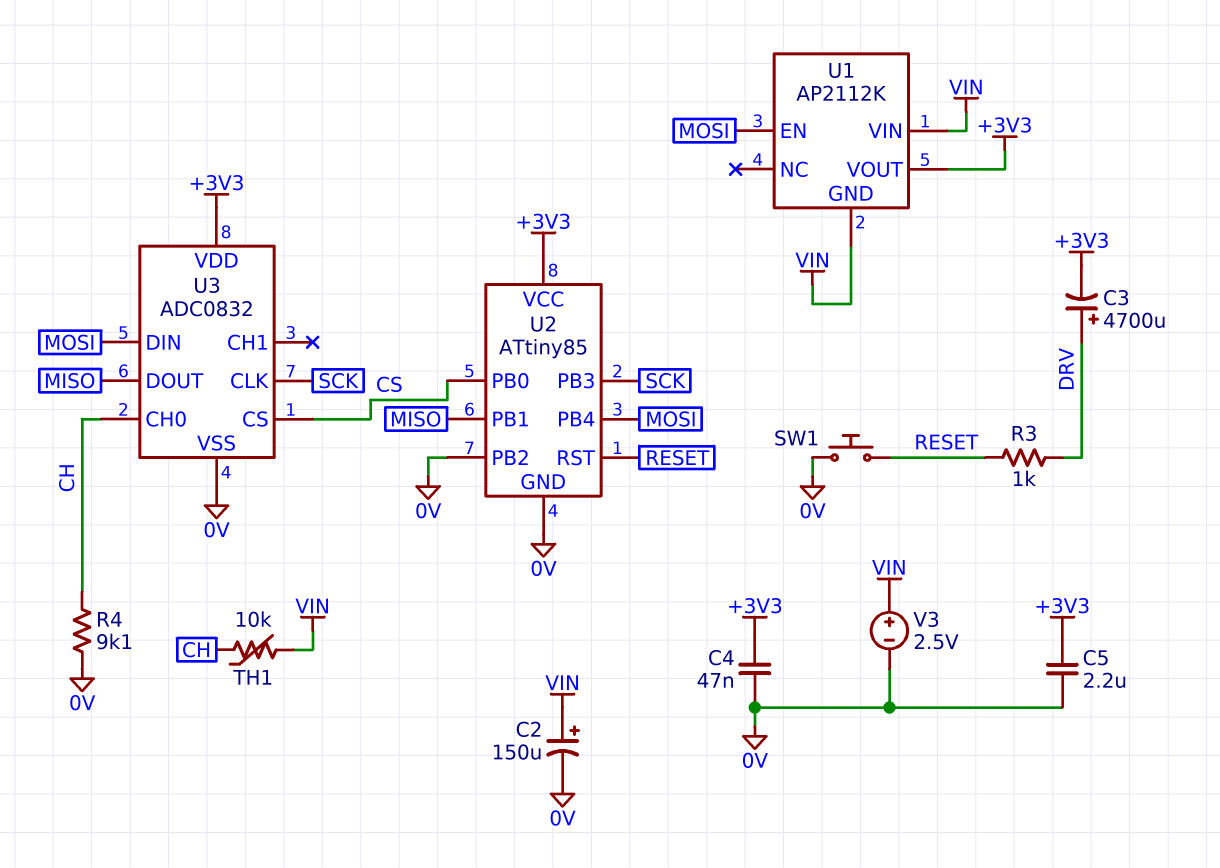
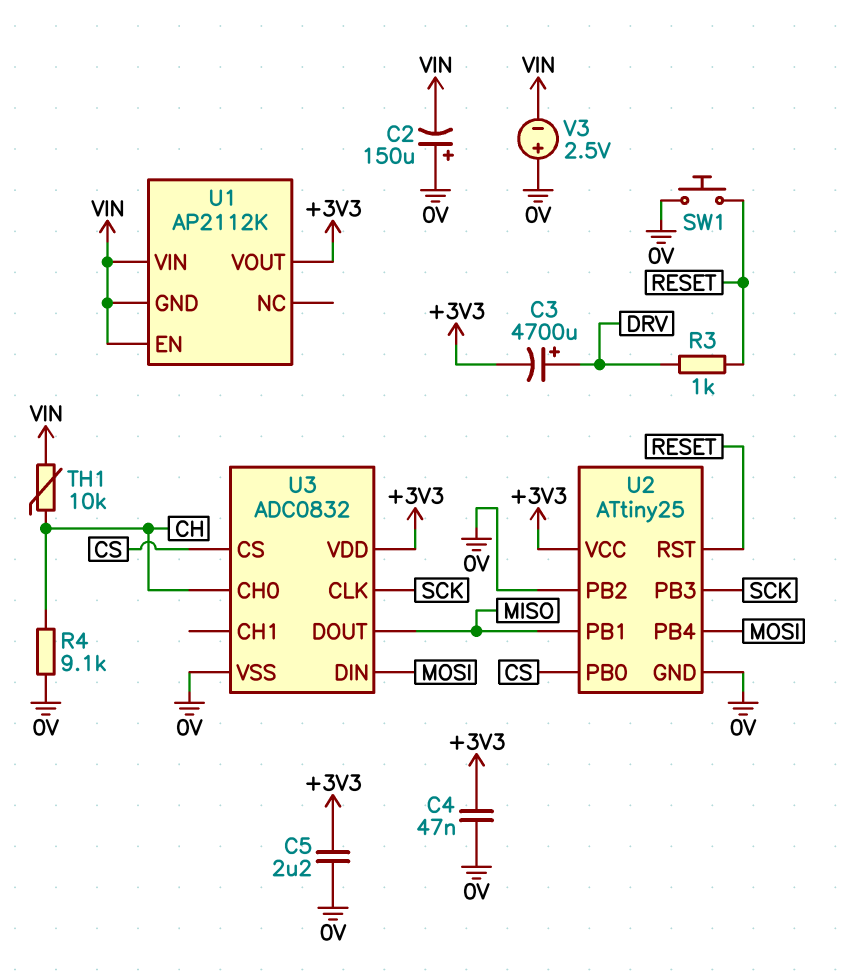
C2: 150uF (plus VIN, minus 0V) -> 150uF (plus 0V, minus VIN)
U1 pin EN: MOSI -> VIN
U2: ATtiny85 -> ATtiny25
V3: 2.5V (plus VIN, minus 0V) -> 2.5V (plus 0V, minus VIN)

